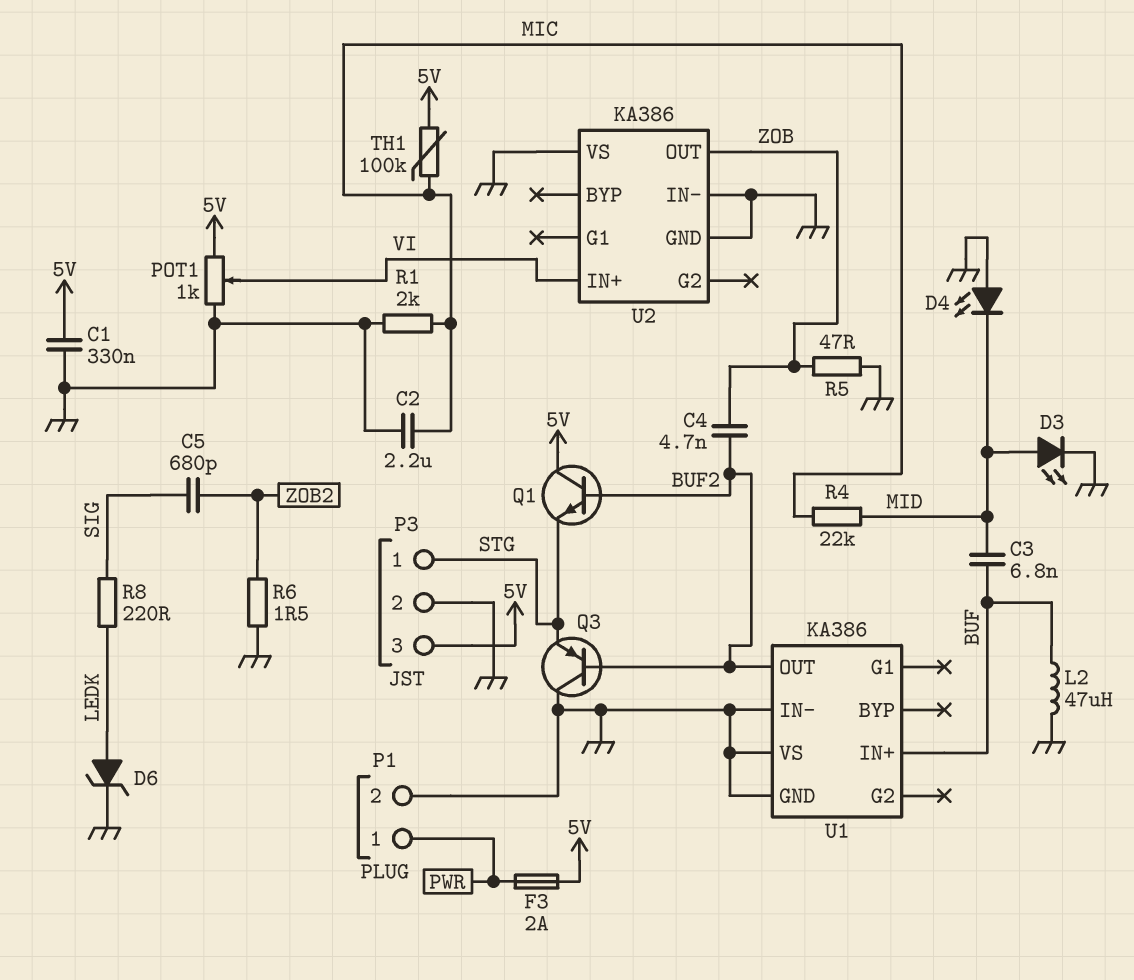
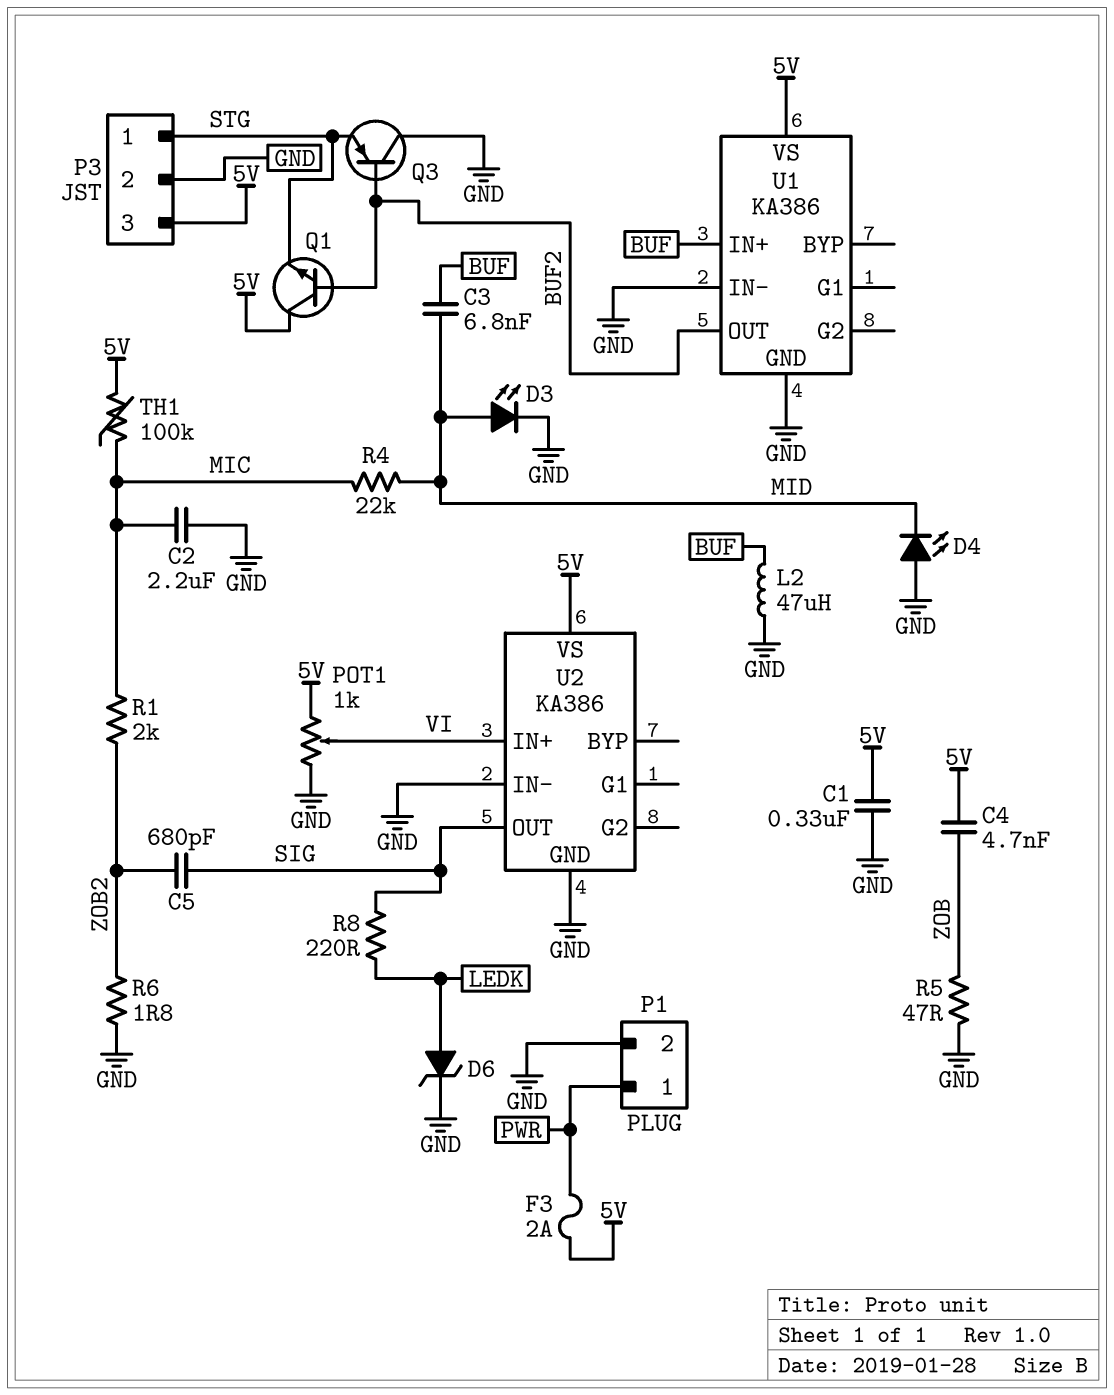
C4: 4.7nF (BUF2, ZOB) -> 4.7nF (5V, ZOB)
R1: 2k (GND, MIC) -> 2k (MIC, ZOB2)
R6: 1.5 (GND, ZOB2) -> 1.8 (GND, ZOB2)
U1 pin VS: GND -> 5V
U2 pin OUT: ZOB -> SIG
U2 pin VS: GND -> 5V

